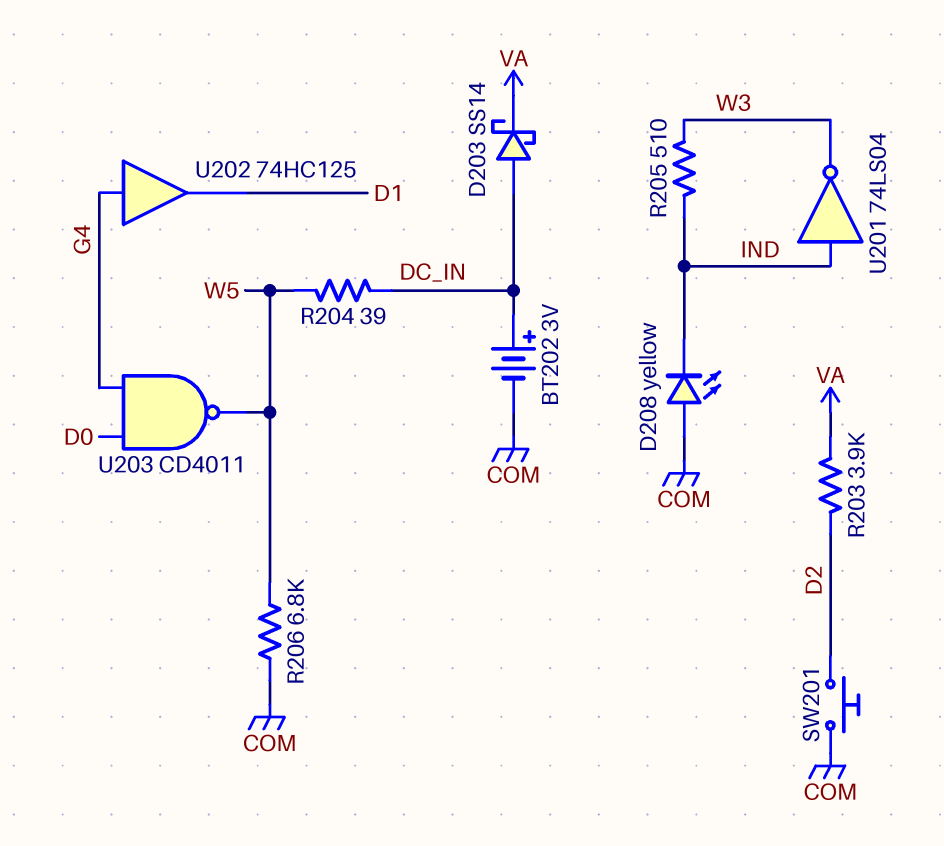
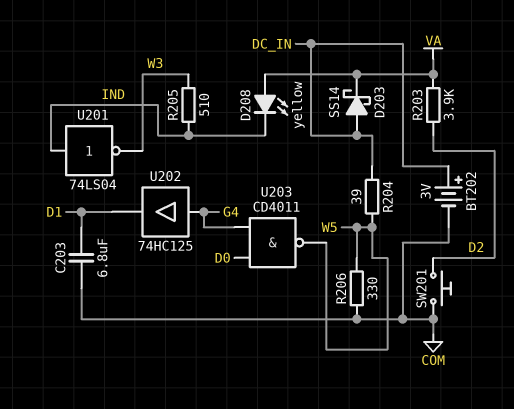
C203: none -> 6.8uF (COM, D1)
D208: LED yellow (A COM, K IND) -> LED yellow (A VA, K IND)
R206: 6.8k (COM, W5) -> 330 (COM, W5)

